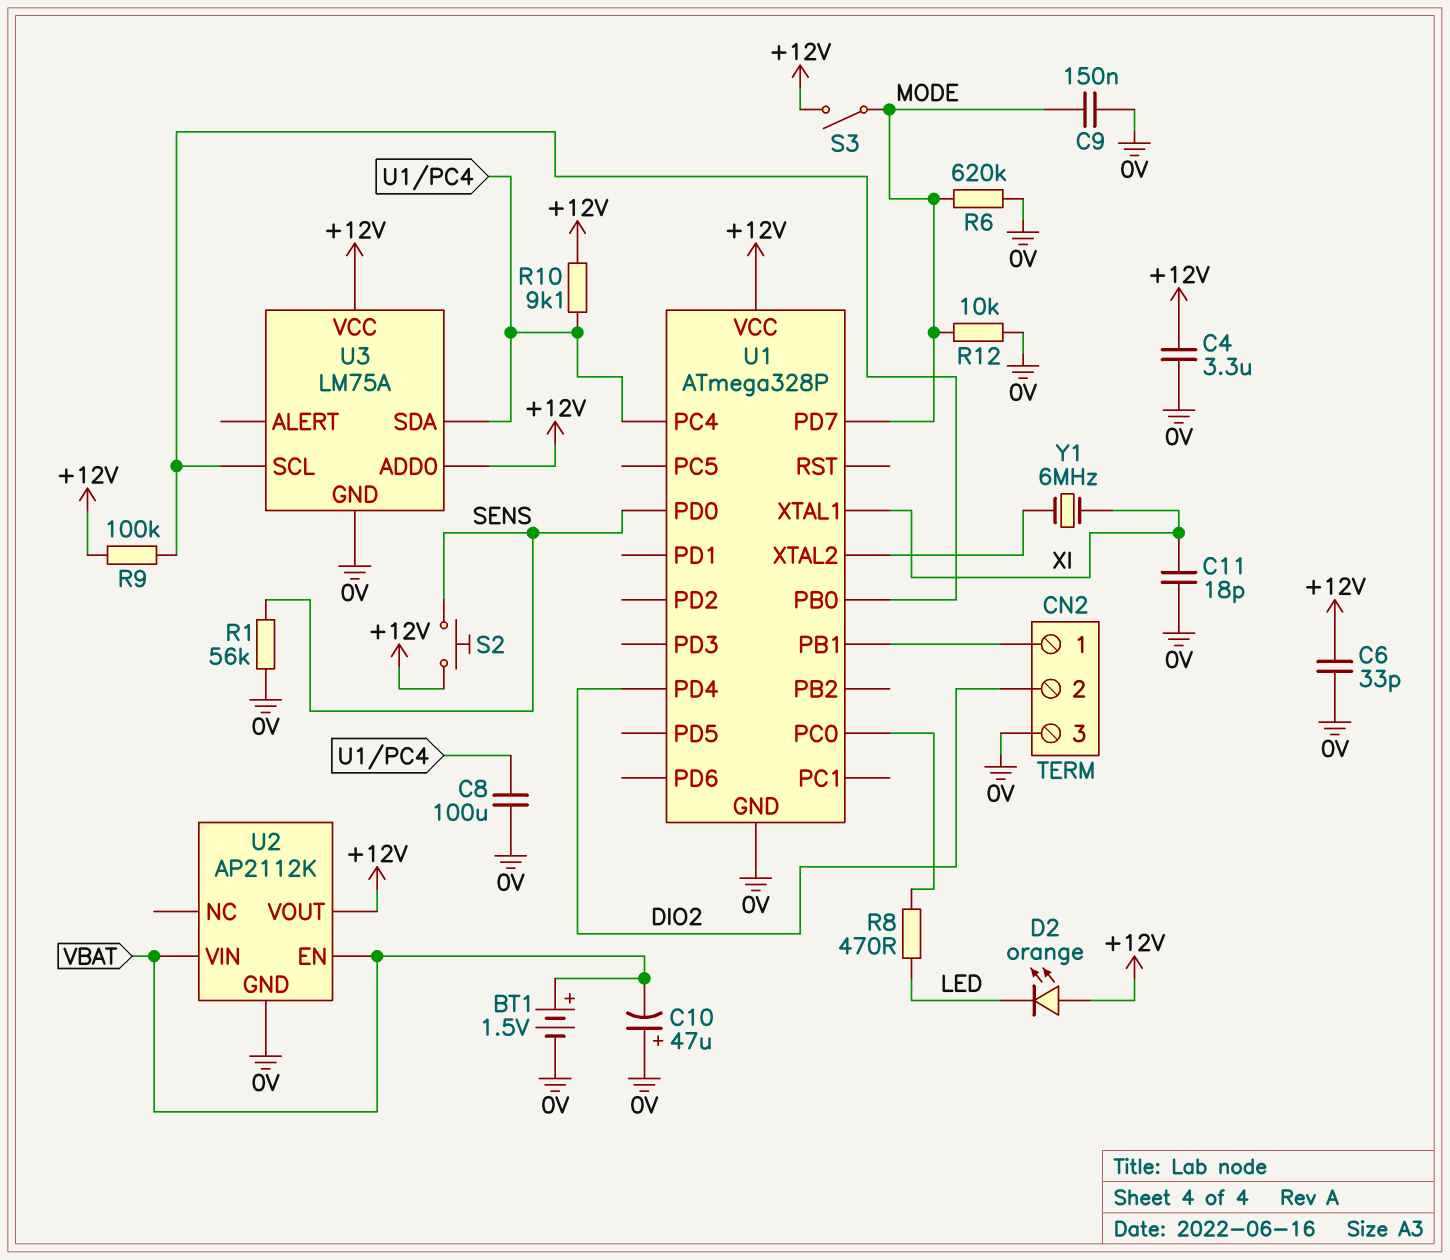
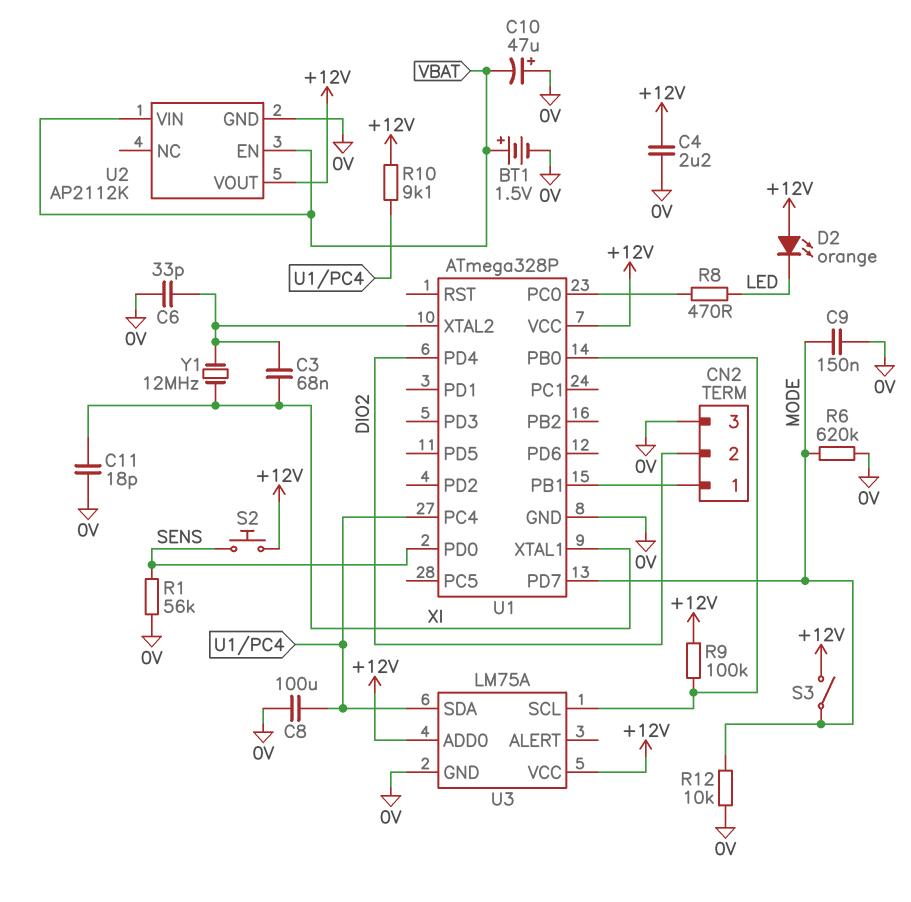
C3: none -> 68nF (U1/XTAL2, XI)
C4: 3.3uF (+12V, 0V) -> 2.2uF (+12V, 0V)
C6: 33pF (+12V, 0V) -> 33pF (0V, U1/XTAL2)
Y1: 6MHz (U1/XTAL2, XI) -> 12MHz (U1/XTAL2, XI)

